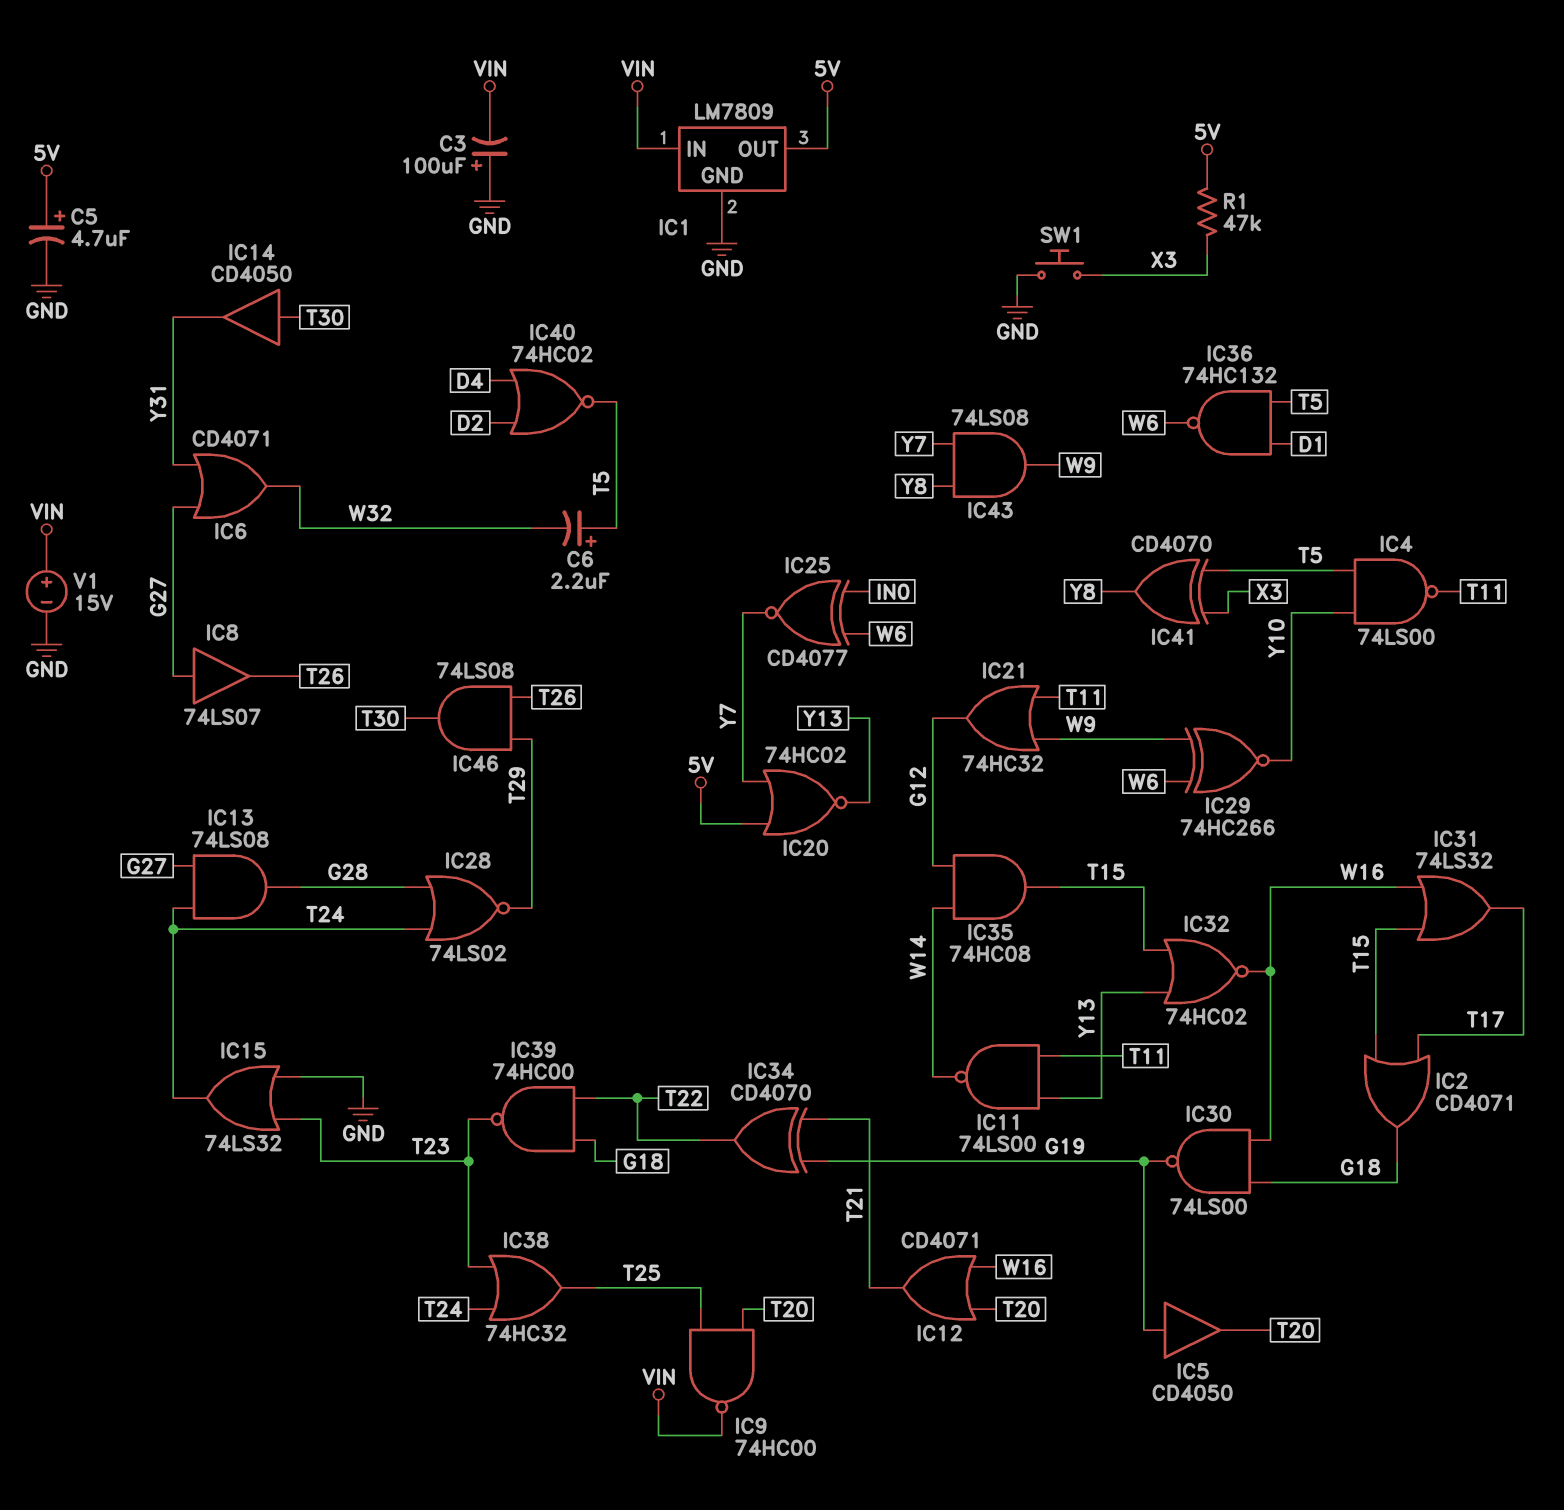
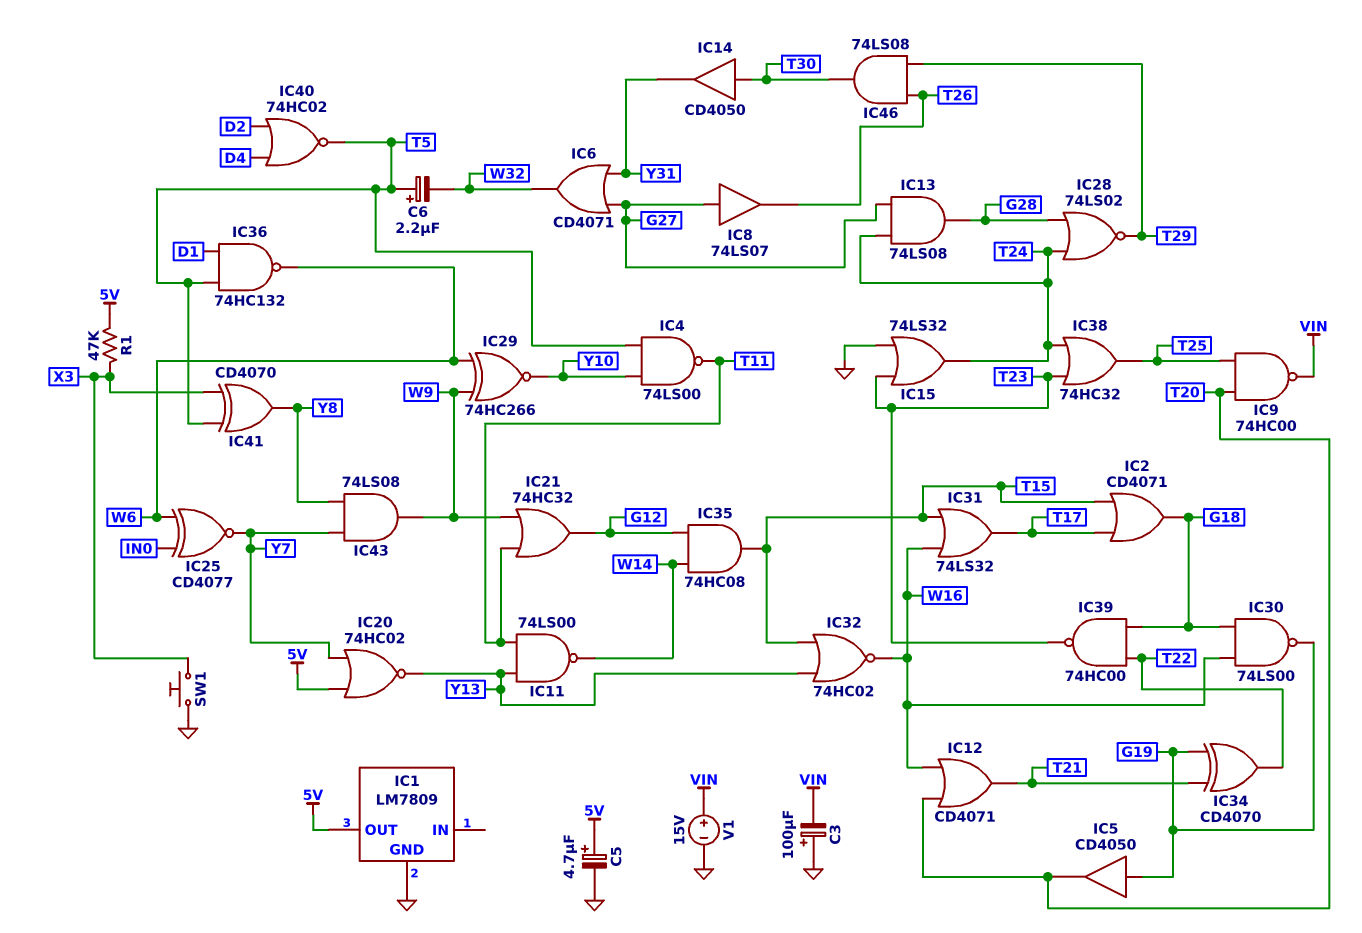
IC1 pin IN: VIN -> none

